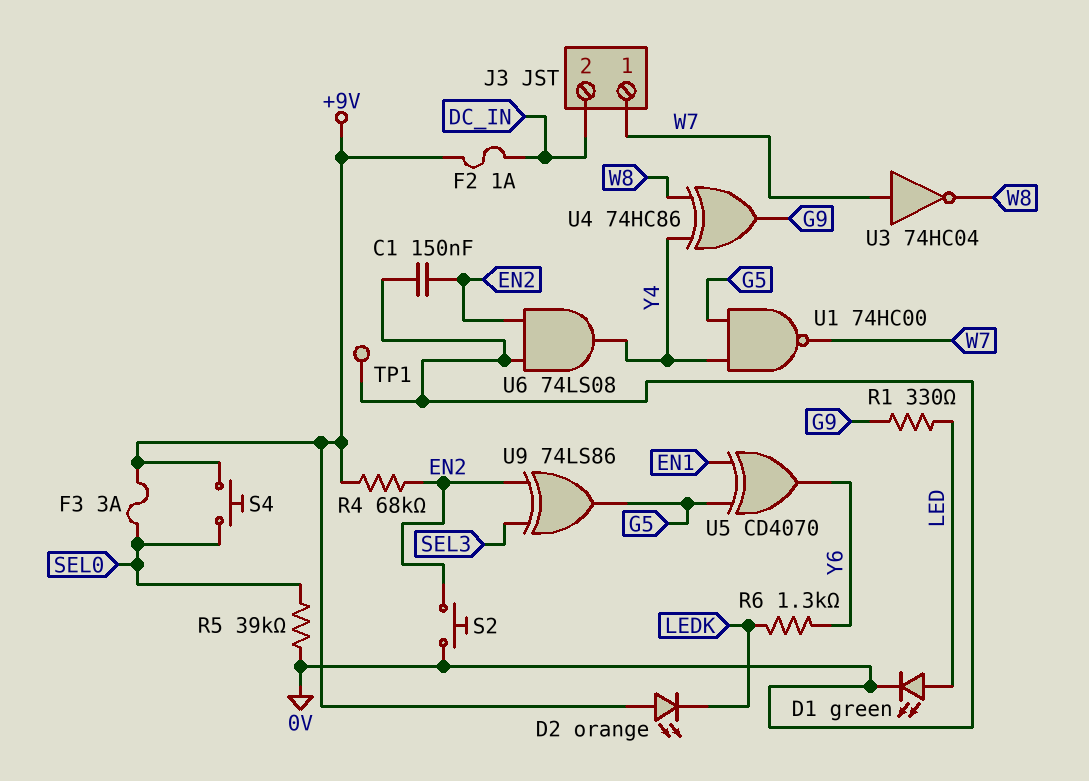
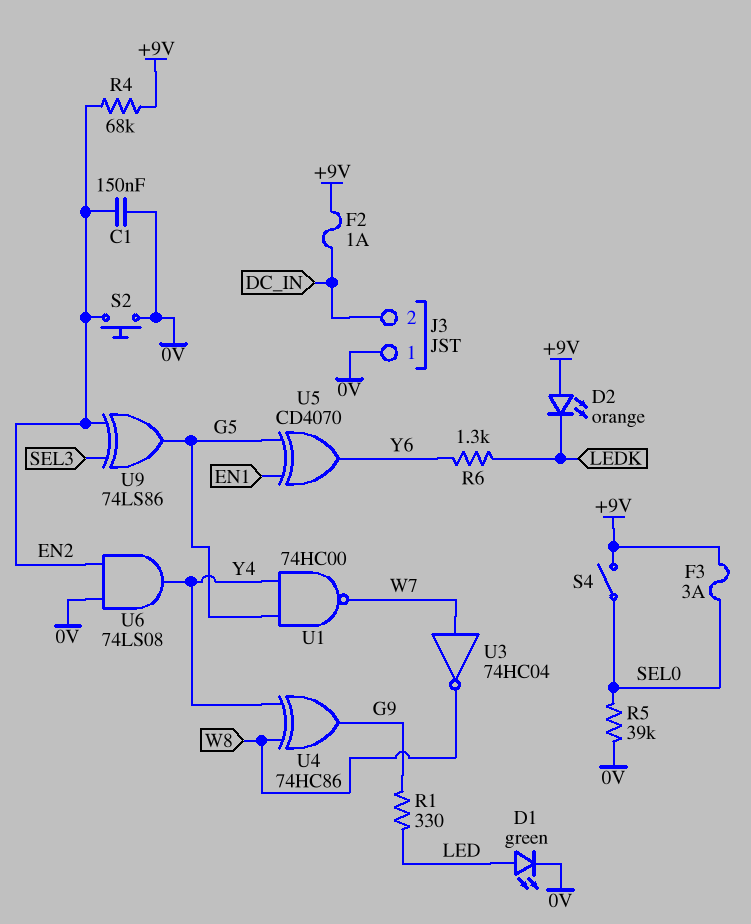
J3 pin 1: W7 -> 0V
S4: button (+9V, SEL0) -> switch (+9V, SEL0)
TP1: test point (0V) -> none

